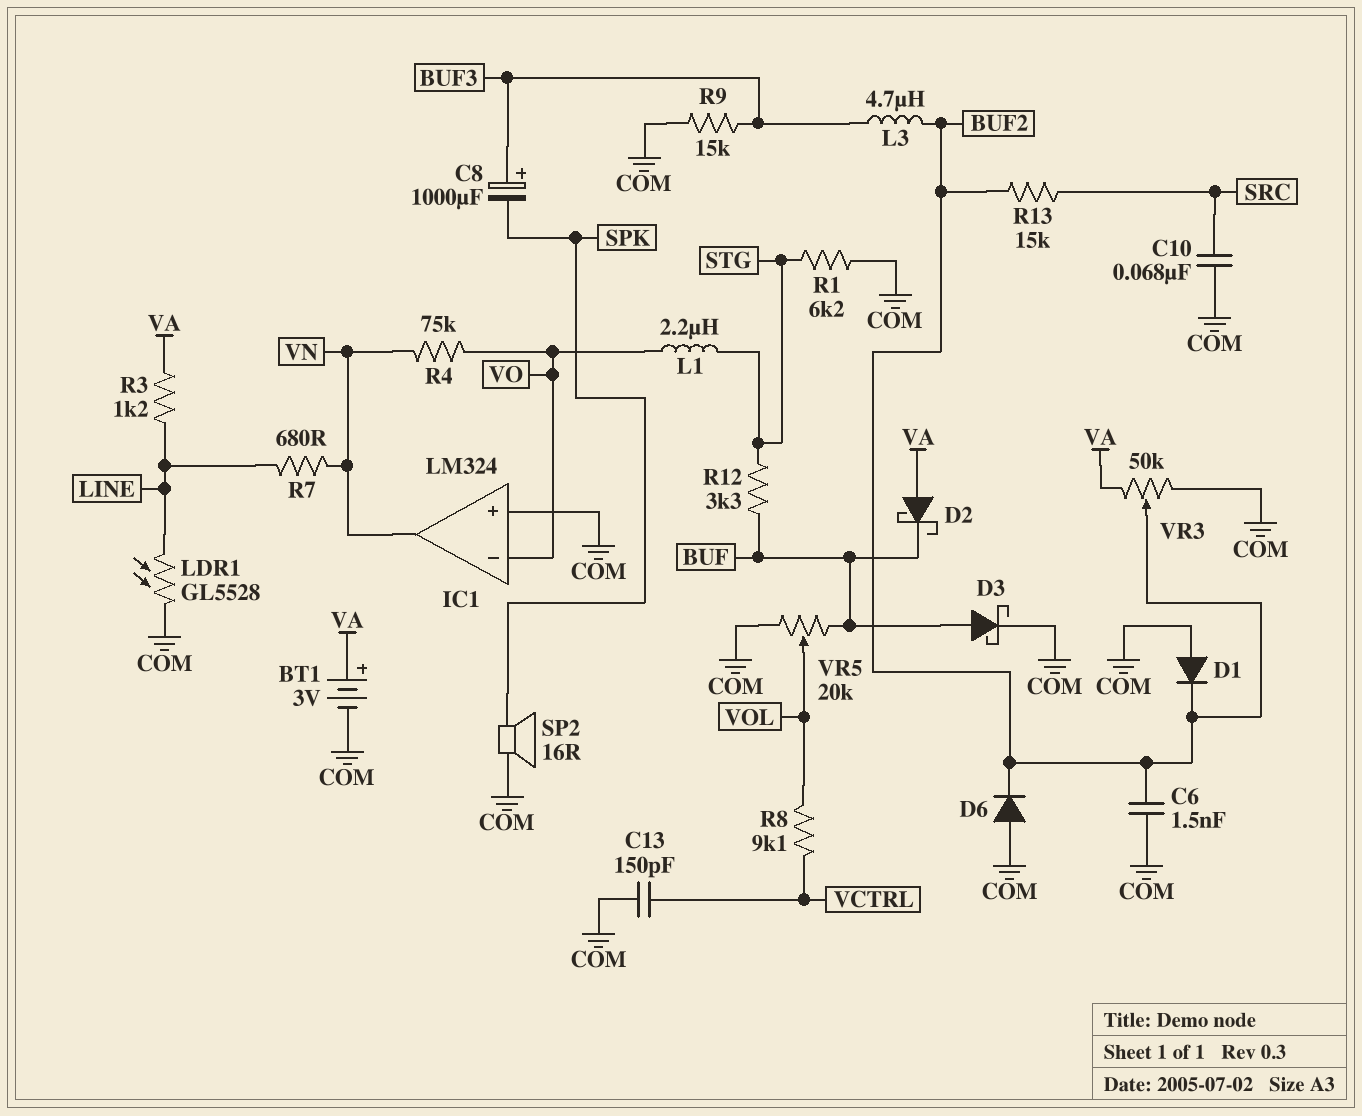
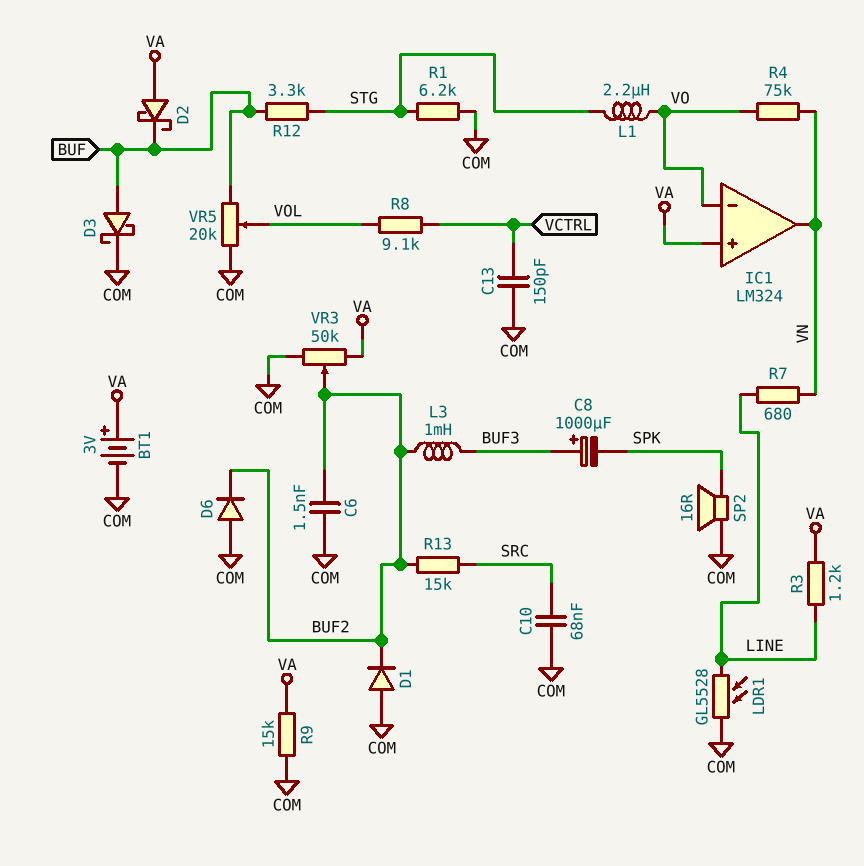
IC1 pin in+: COM -> VA
L3: 4.7uH (BUF2, BUF3) -> 1mH (BUF2, BUF3)
R9: 15k (BUF3, COM) -> 15k (COM, VA)

